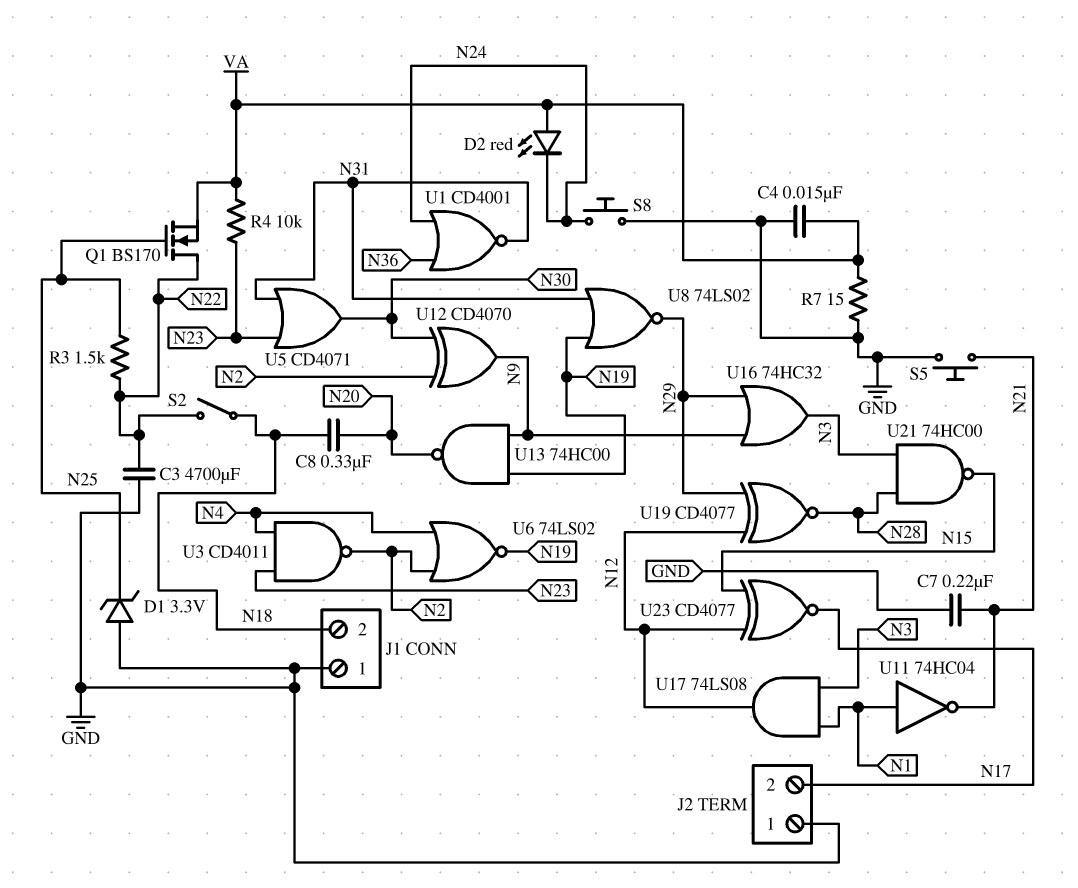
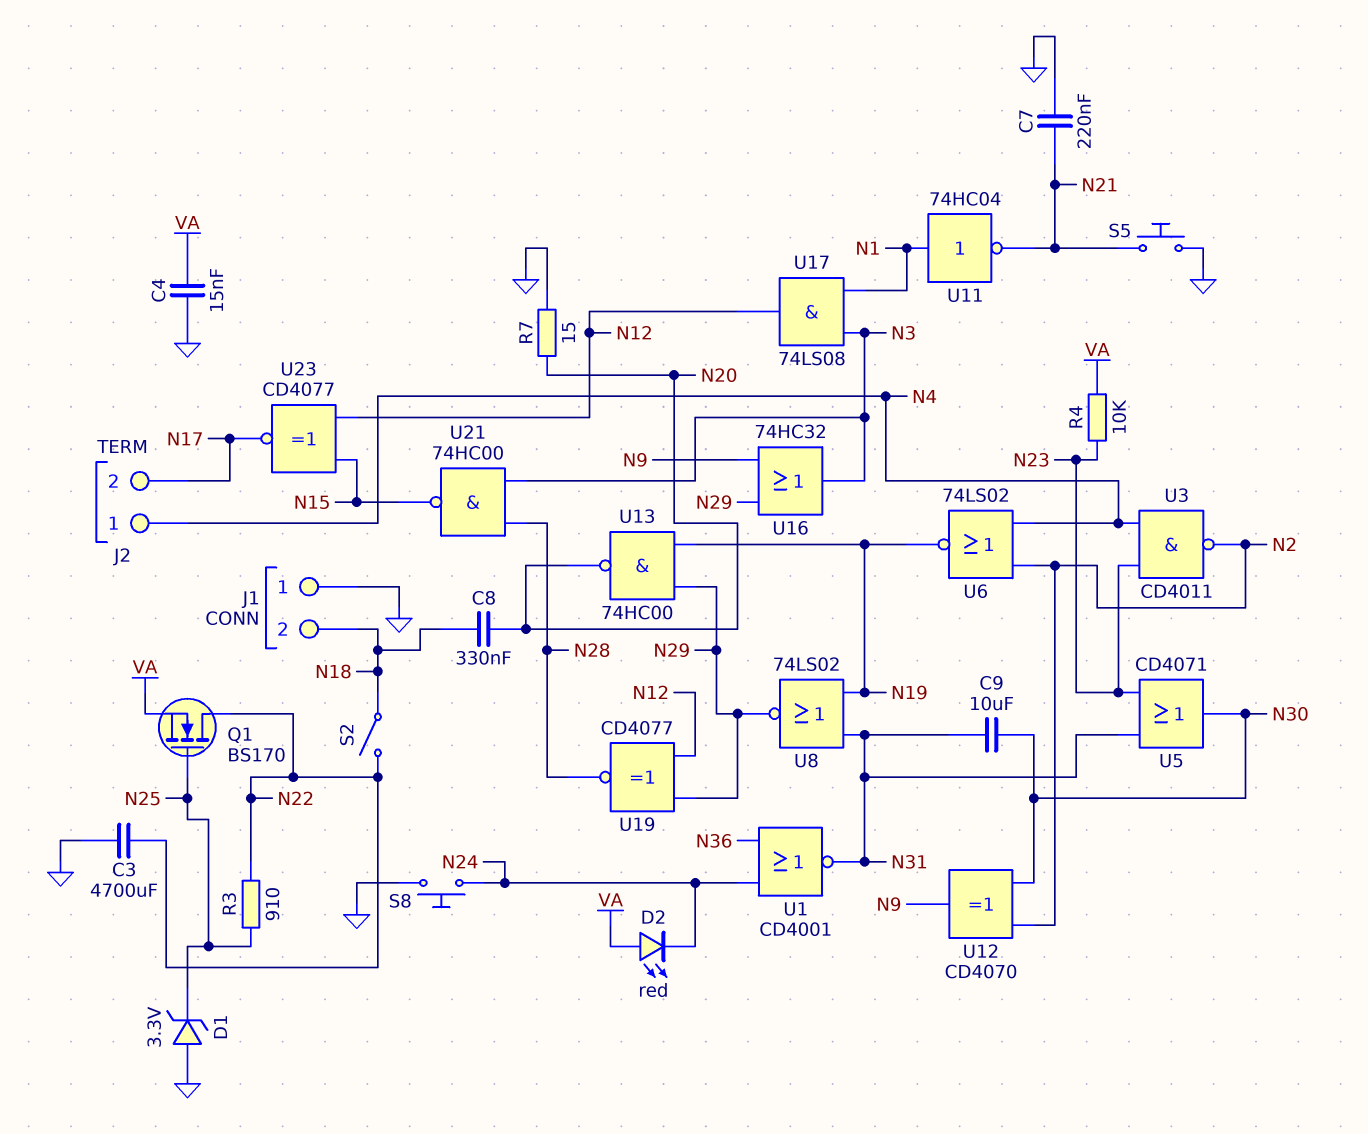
C9: none -> 10uF (N30, N31)
J2 pin 1: GND -> N4
R3: 1.5k (N22, N25) -> 910 (N22, N25)
R7: 15 (GND, VA) -> 15 (GND, N20)
U13: NAND 74HC00 (in N9, in N19, out N20) -> NAND 74HC00 (in N19, in N29, out N20)

